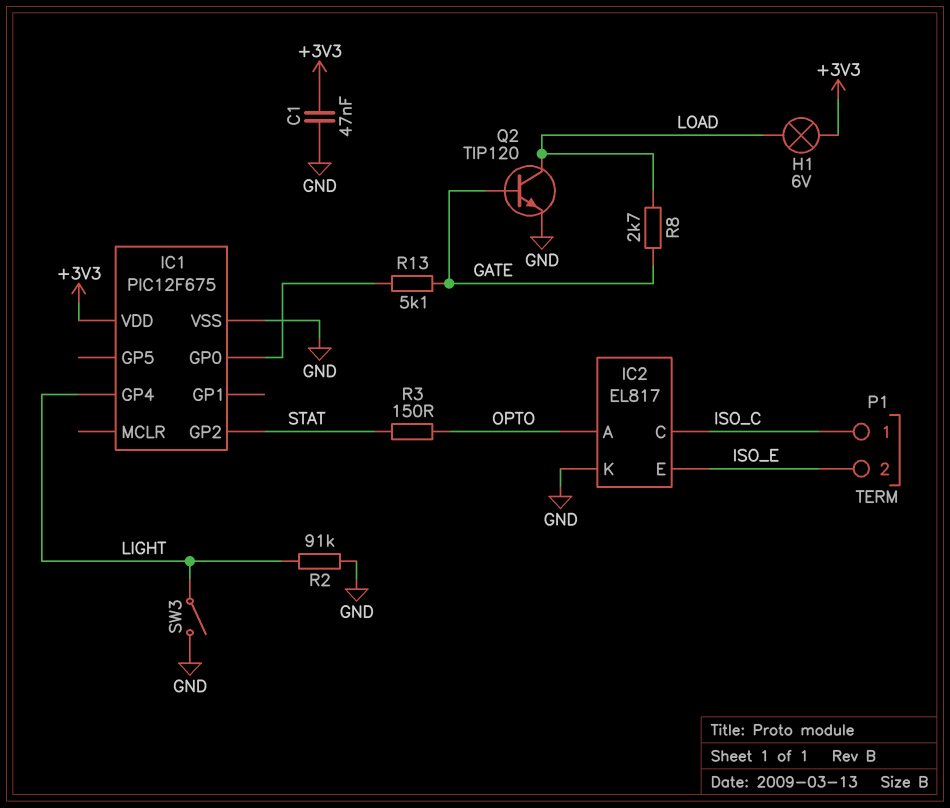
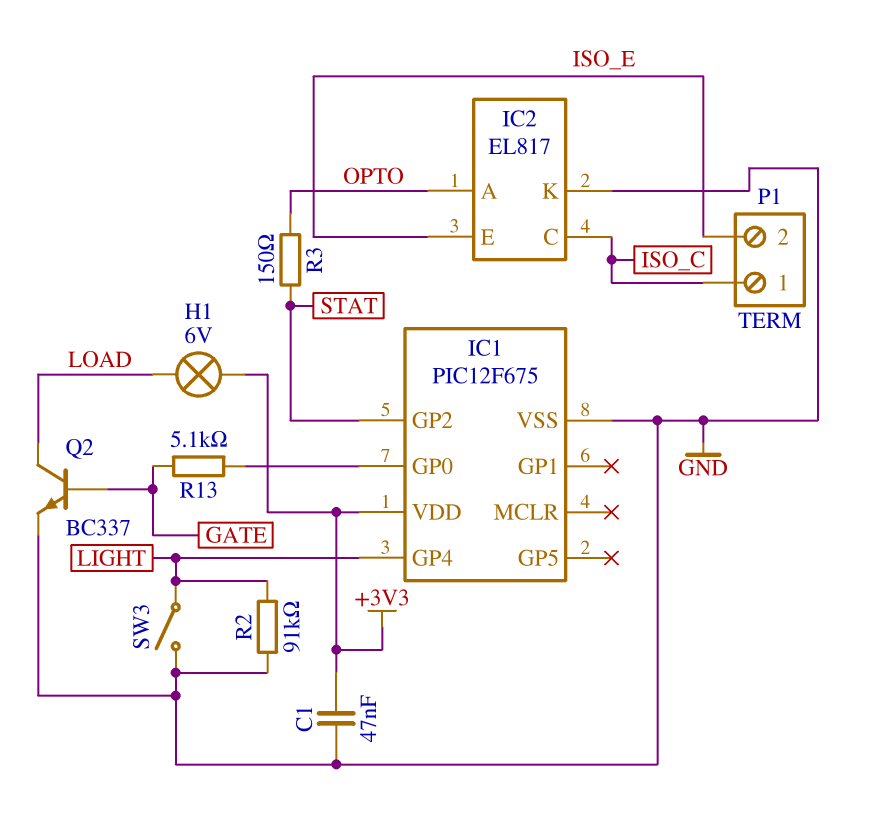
Q2: NPN TIP120 (B GATE, C LOAD, E GND) -> NPN BC337 (B GATE, C LOAD, E GND)
R8: 2.7k (GATE, LOAD) -> none

